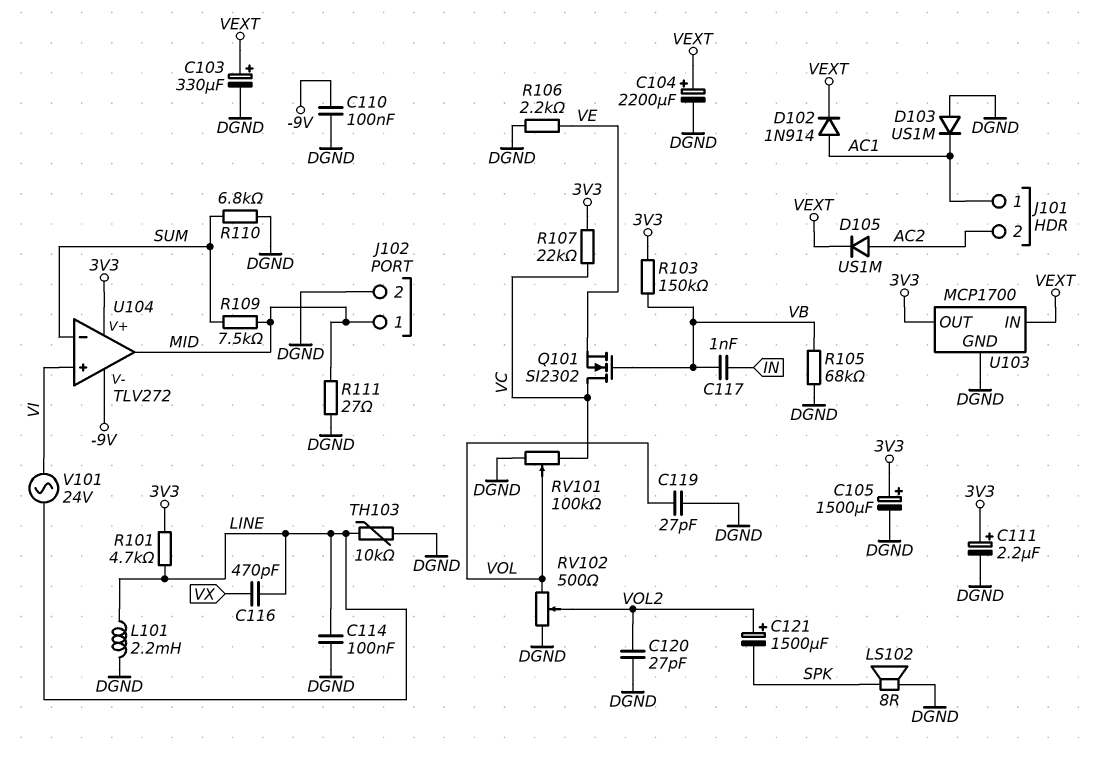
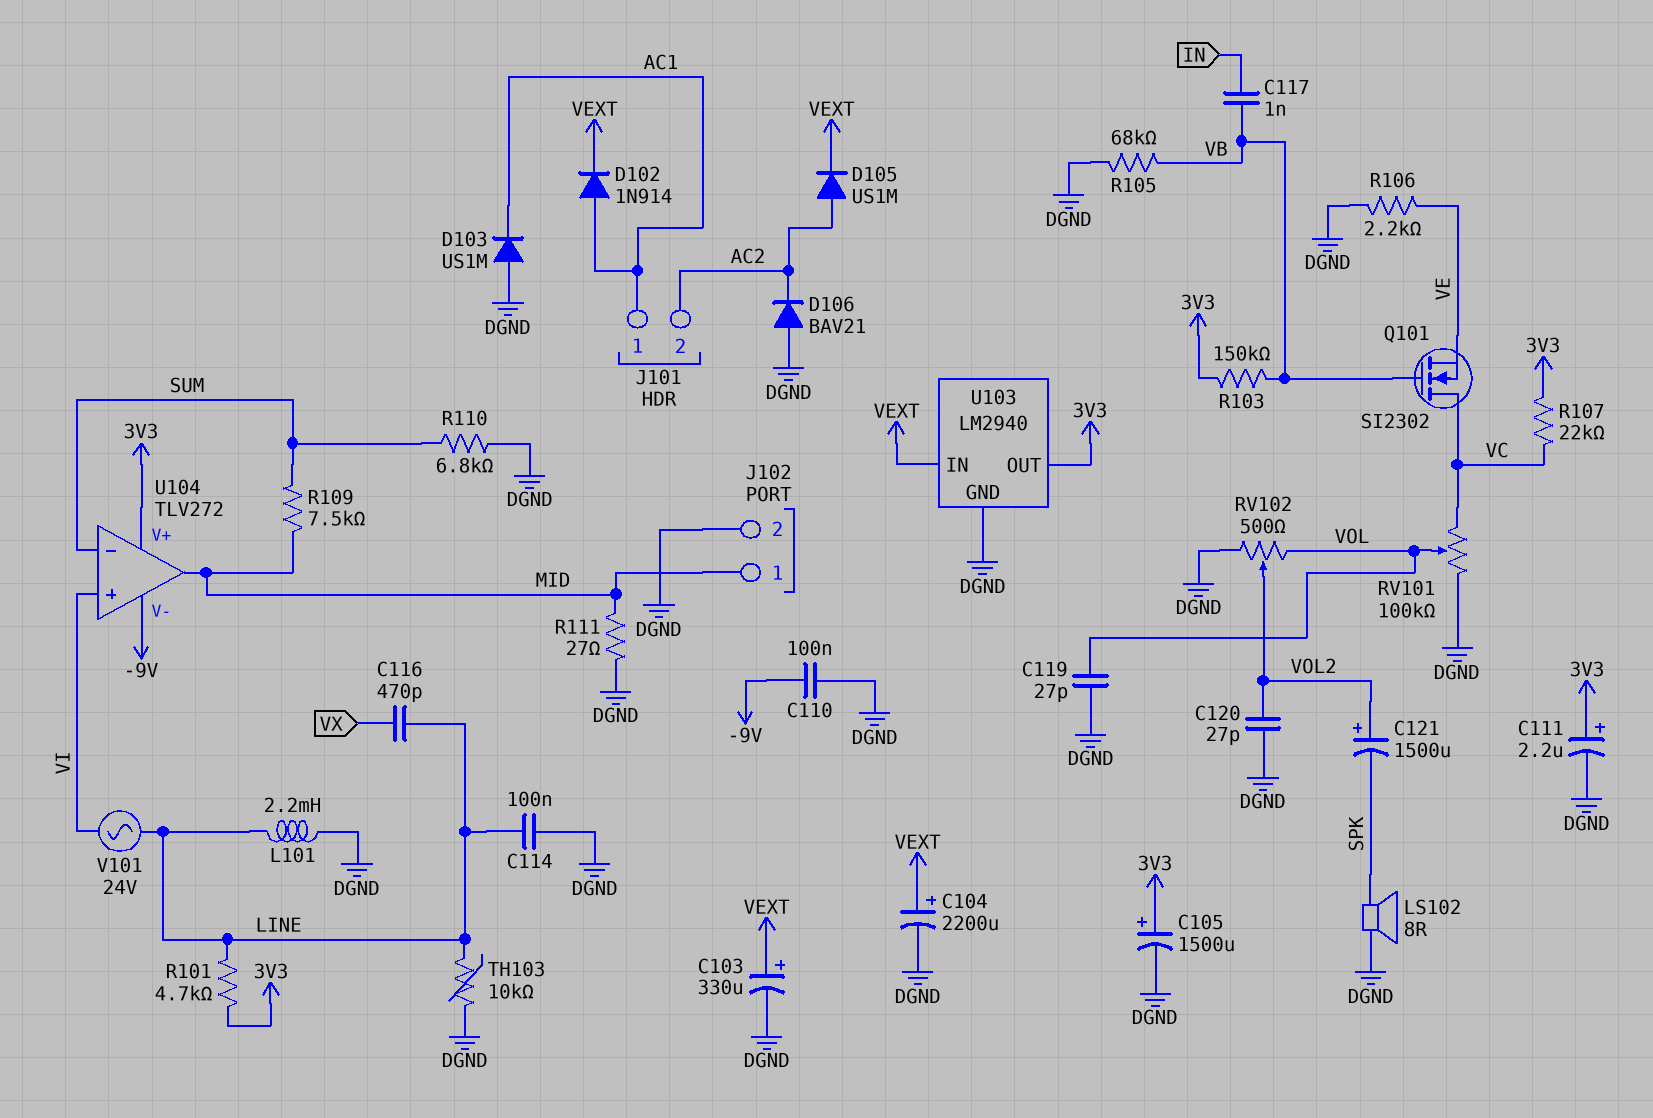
D106: none -> diode BAV21 (A DGND, K AC2)
U103: MCP1700 -> LM2940

